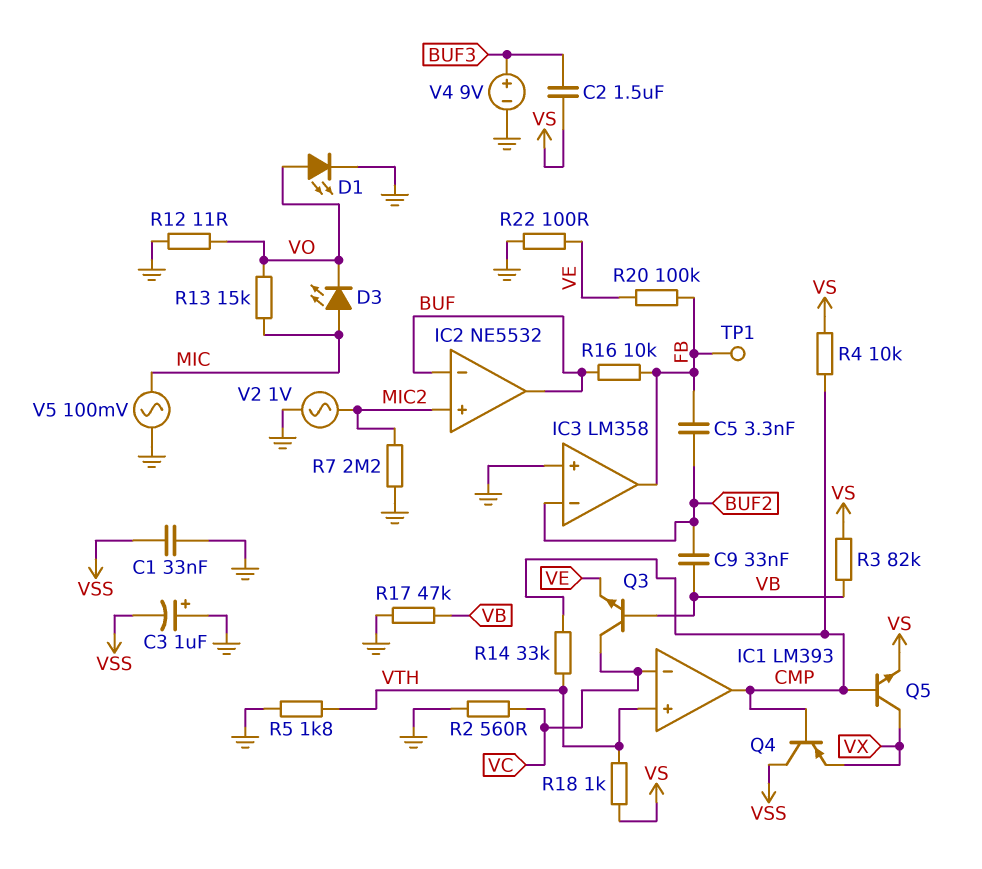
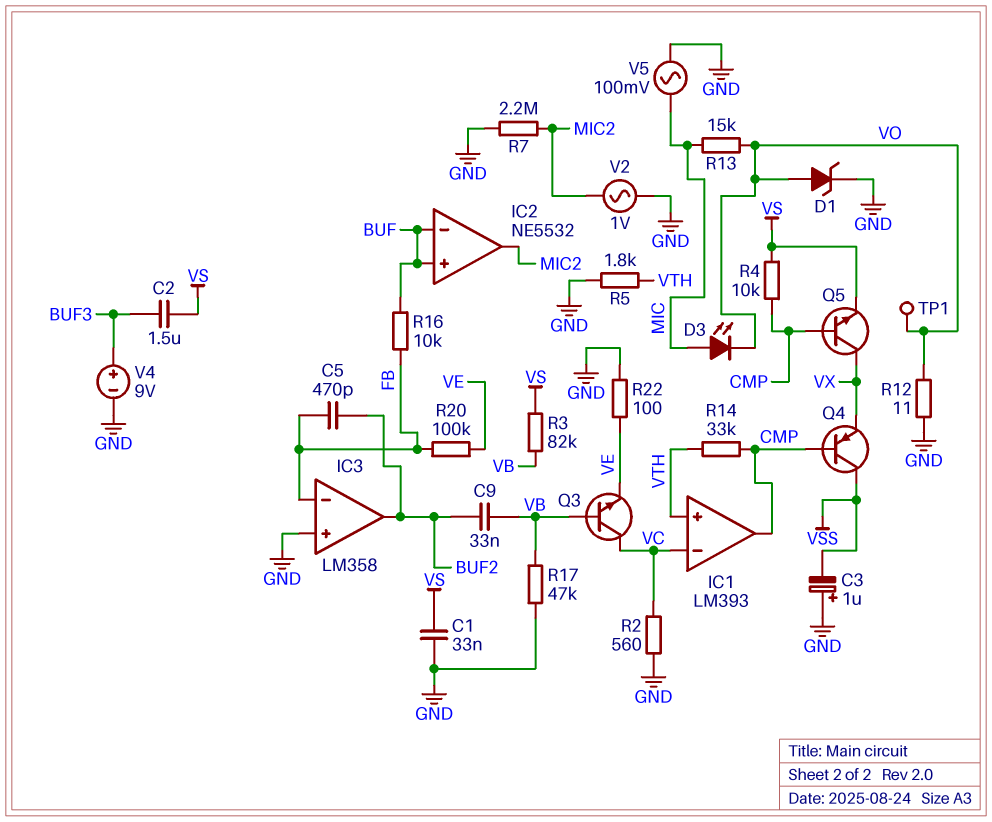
C1: 33nF (GND, VSS) -> 33nF (GND, VS)
C5: 3.3nF (BUF2, FB) -> 470pF (BUF2, FB)
D1: LED (A VO, K GND) -> zener (A VO, K GND)
IC2 pin in+: MIC2 -> BUF
IC2 pin out: BUF -> MIC2
IC3 pin in-: BUF2 -> FB
IC3 pin out: FB -> BUF2
R18: 1k (VS, VTH) -> none
TP1: test point (FB) -> test point (VO)

